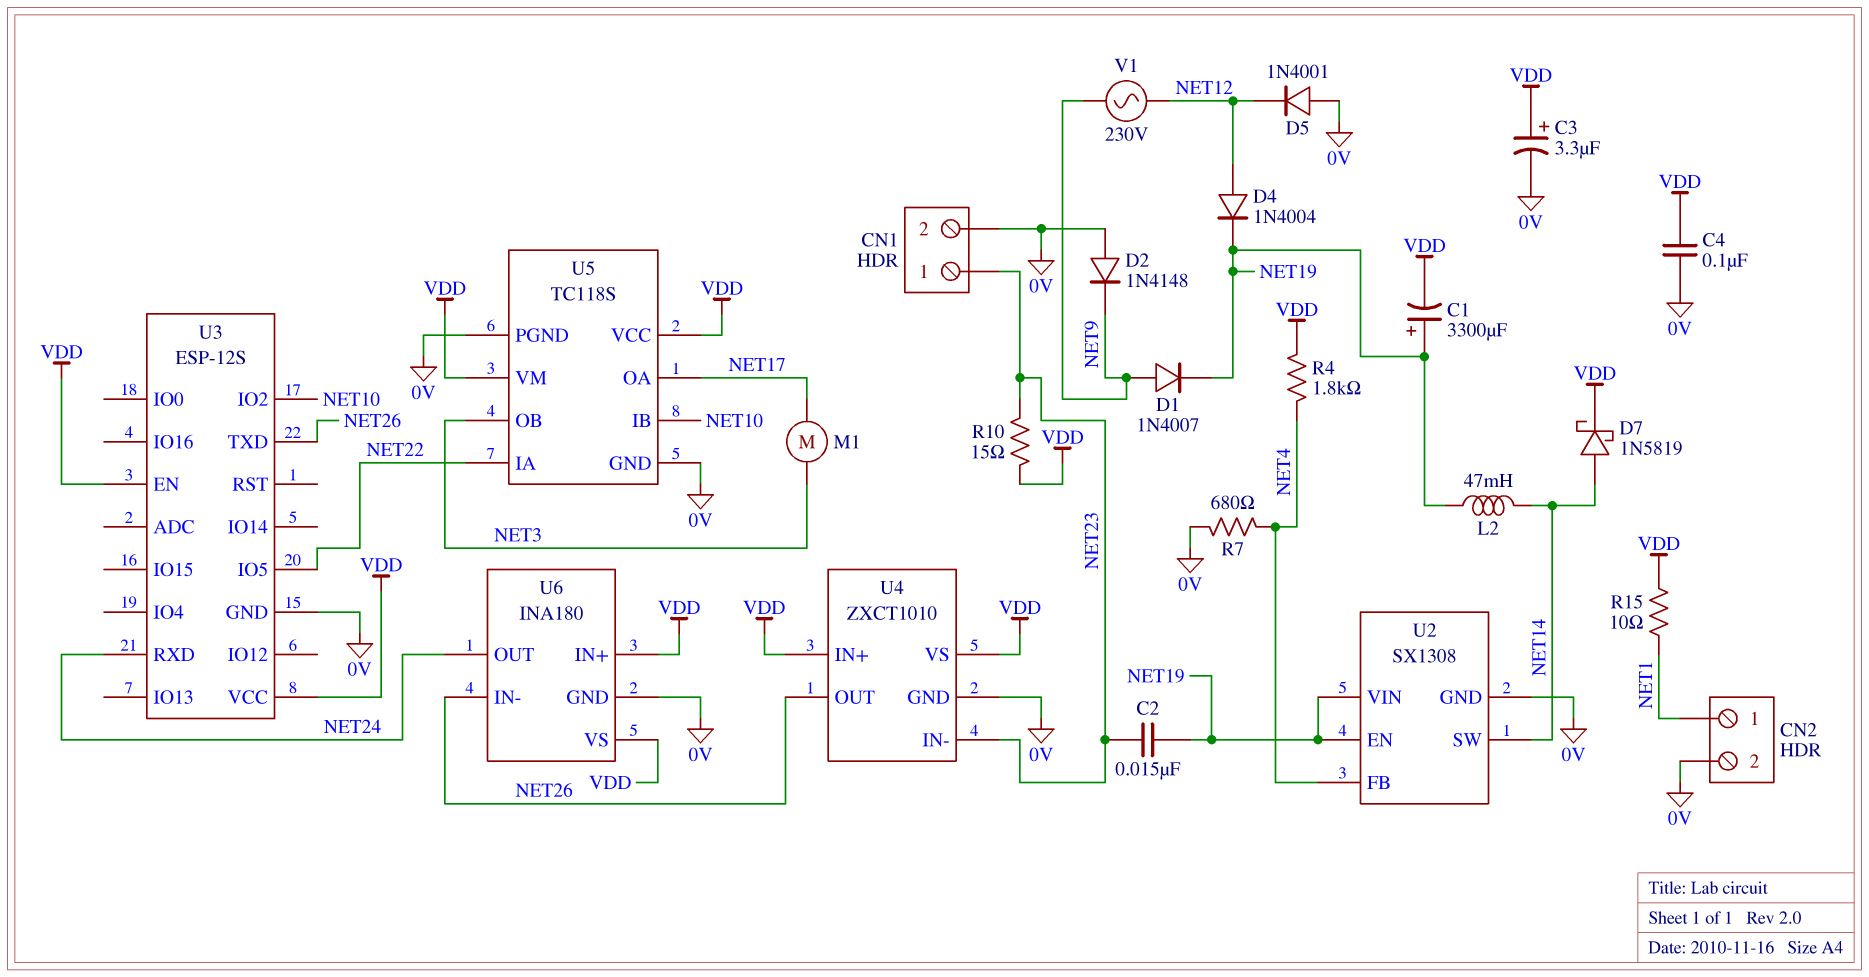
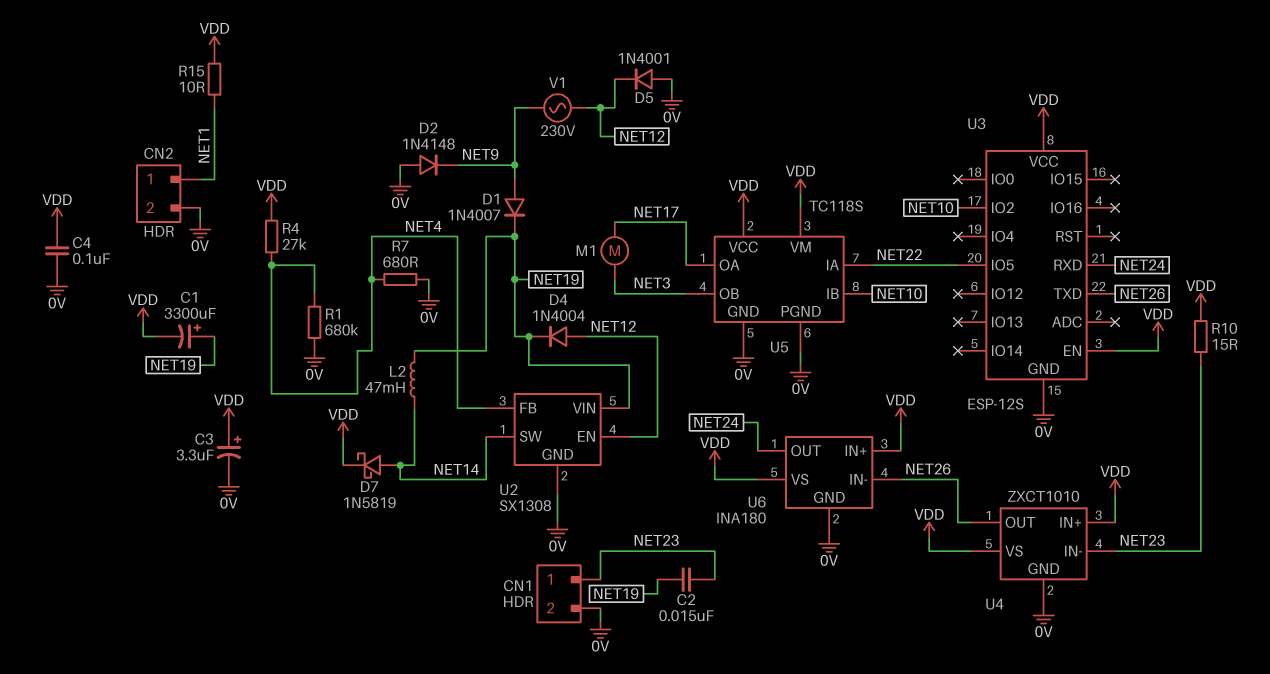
R1: none -> 680k (0V, NET4)
R4: 1.8k (NET4, VDD) -> 27k (NET4, VDD)
U2 pin EN: NET19 -> NET12

